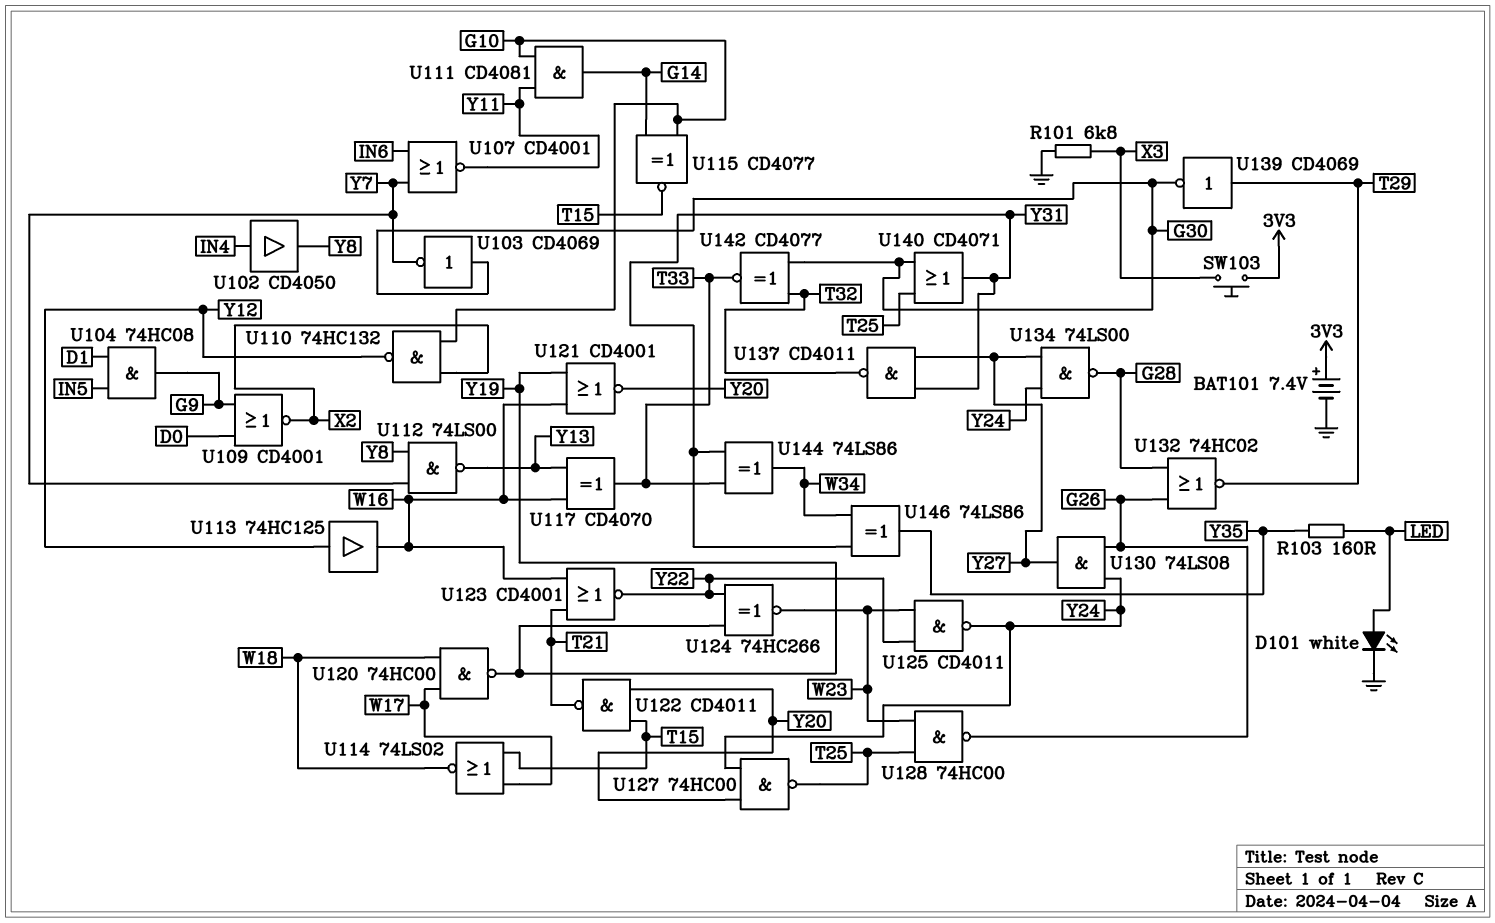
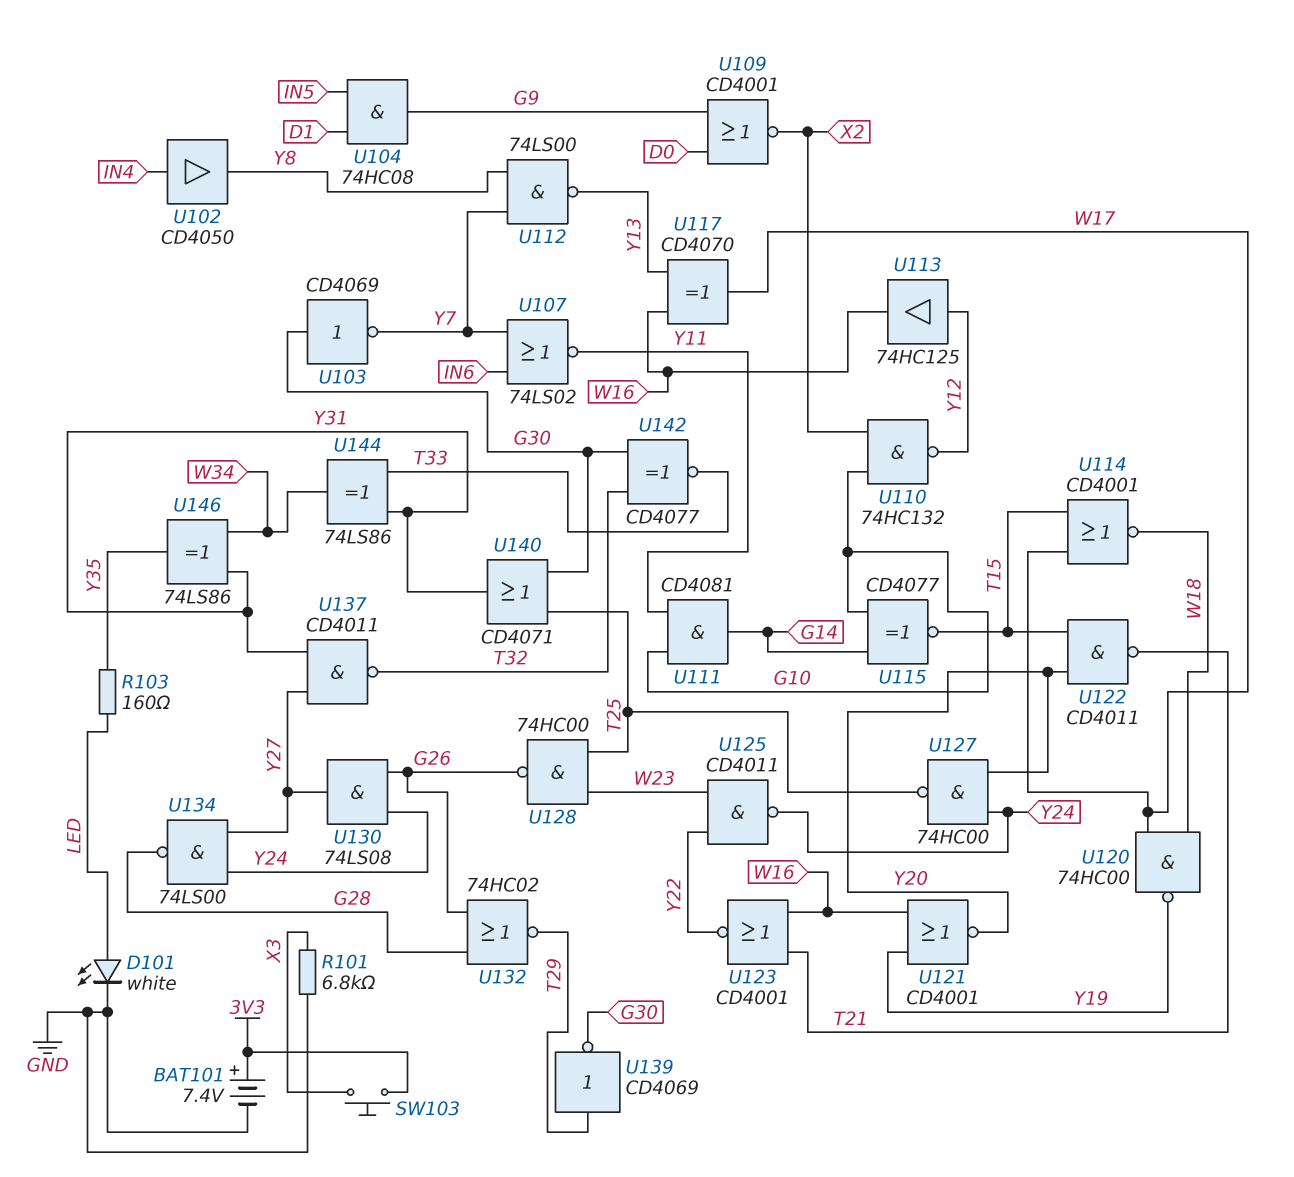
U107: NOR CD4001 (in IN6, in Y7, out Y11) -> NOR 74LS02 (in IN6, in Y7, out Y11)
U114: NOR 74LS02 (in T15, in W17, out W18) -> NOR CD4001 (in T15, in W17, out W18)
U117: XOR CD4070 (in W16, in Y13, out T33) -> XOR CD4070 (in W16, in Y13, out W17)
U124: XNOR 74HC266 (in Y19, in Y22, out W23) -> none

